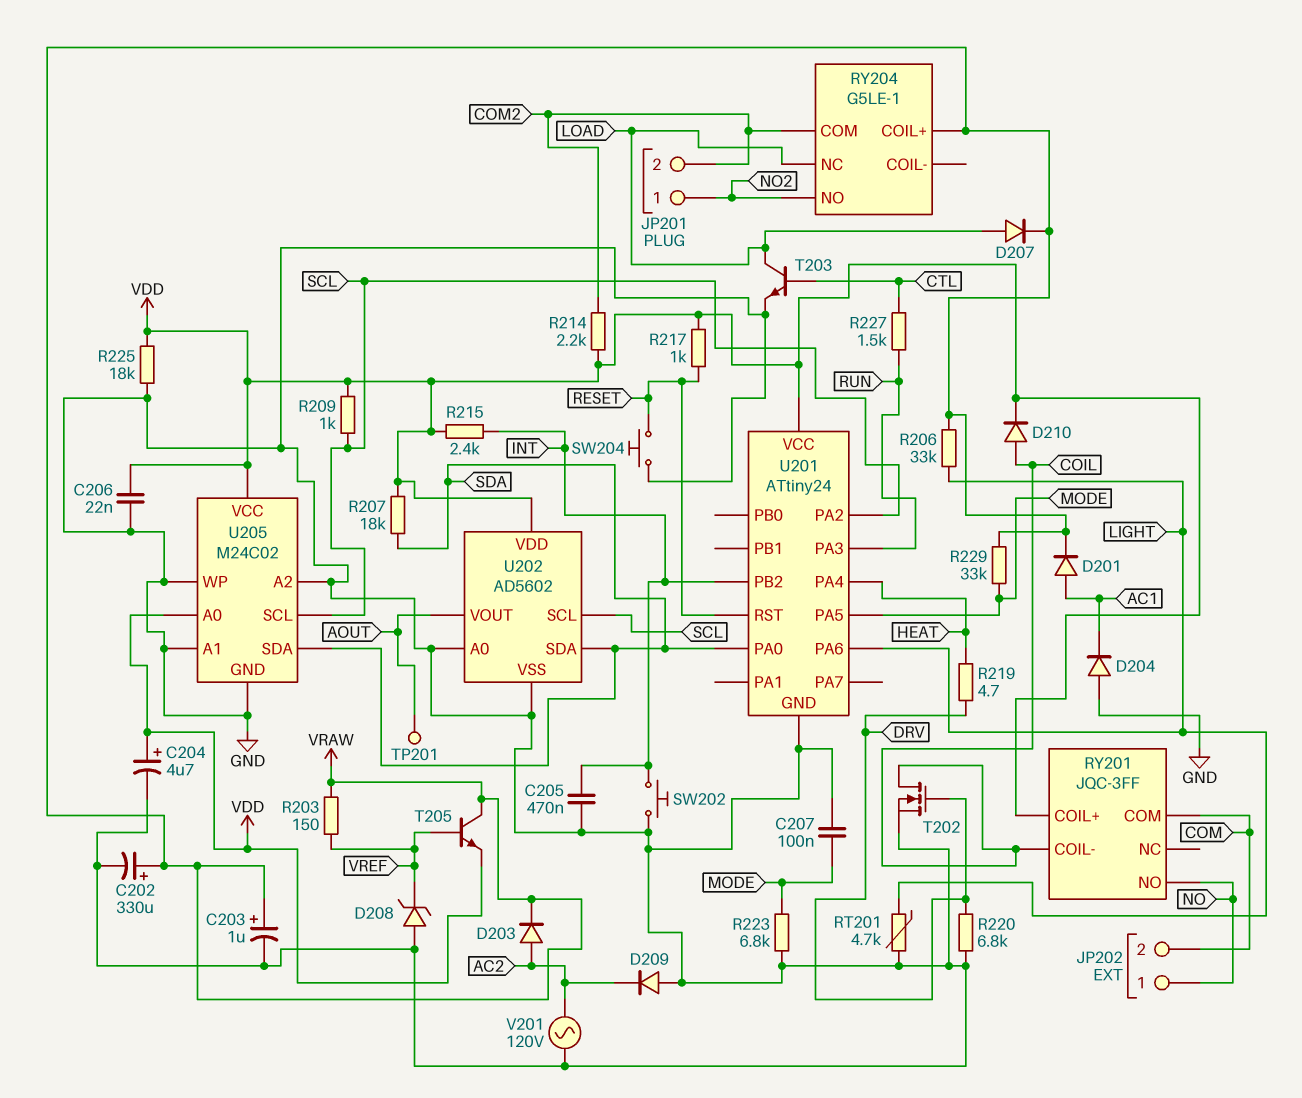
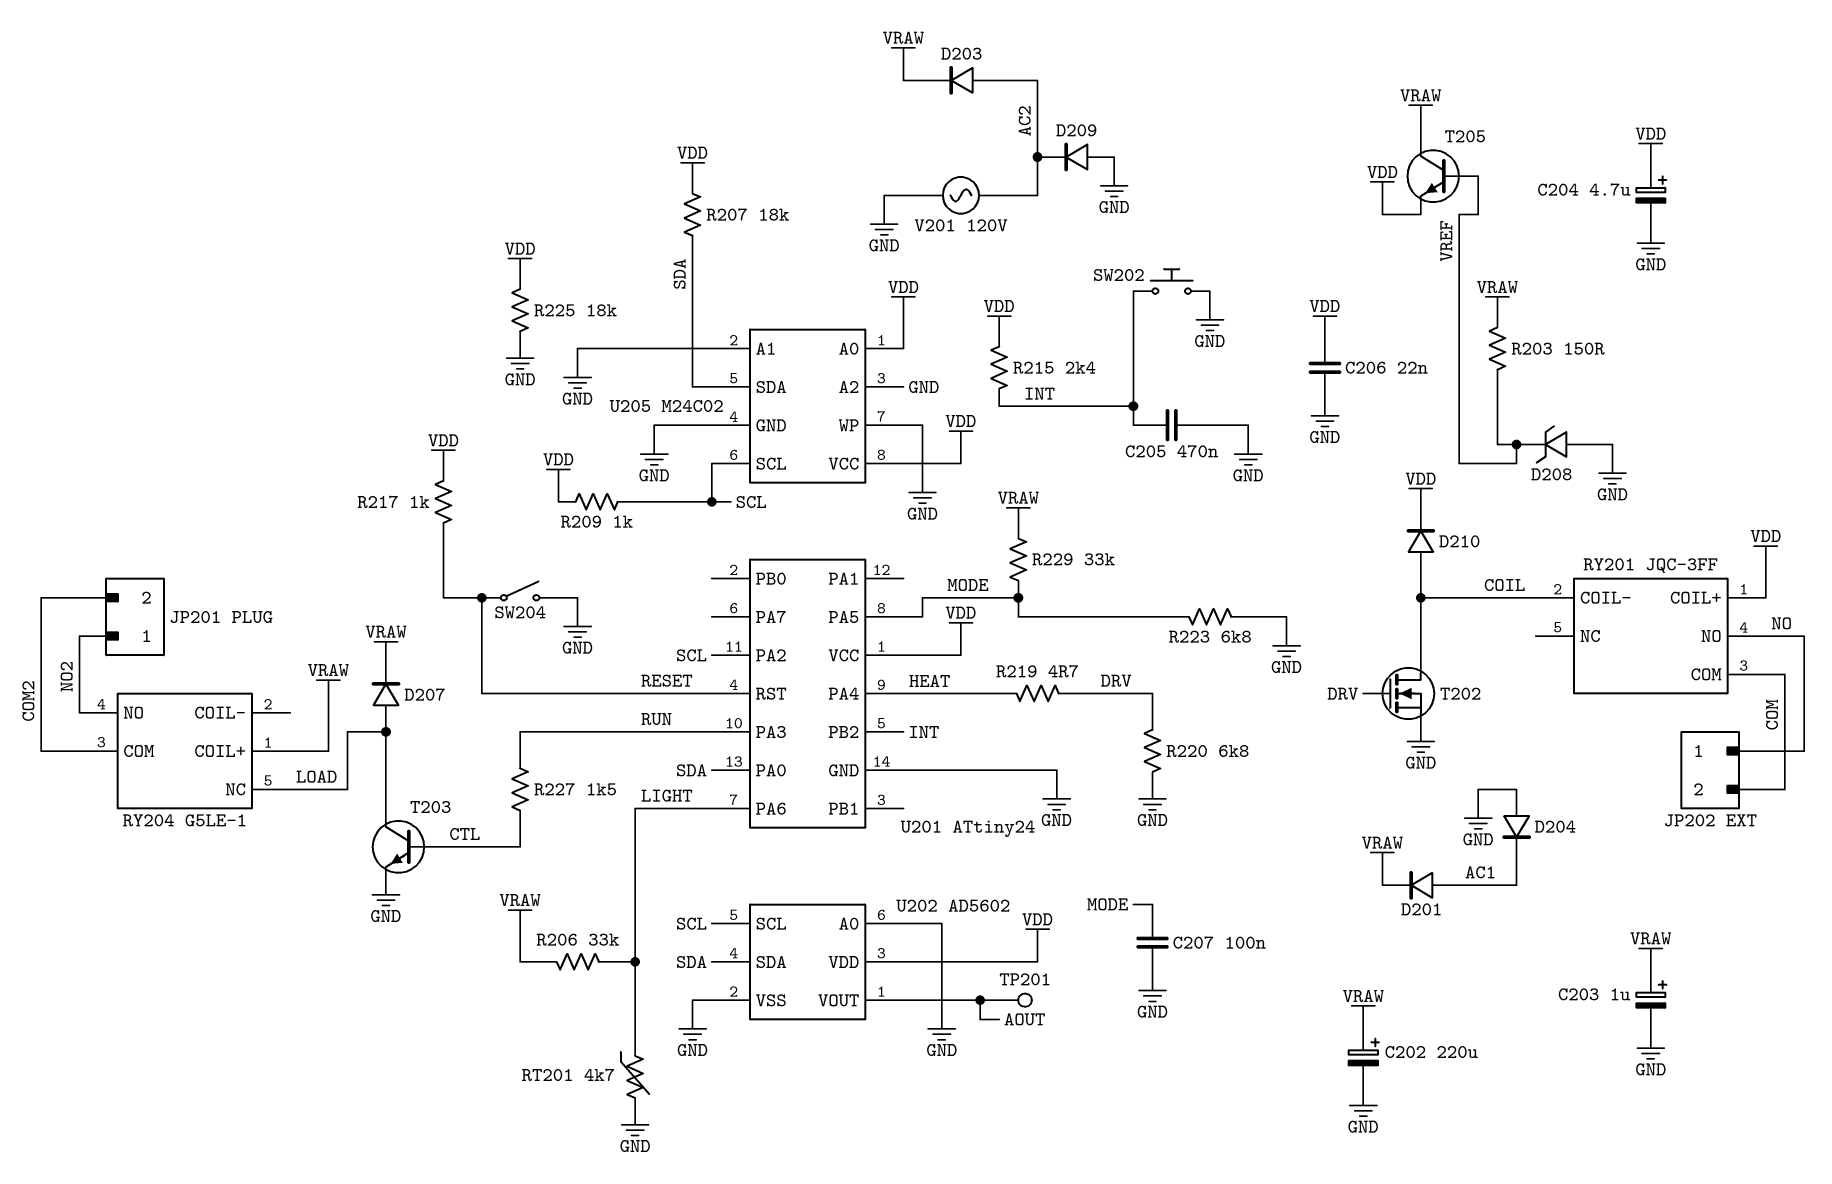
C202: 330uF (plus VRAW, minus GND) -> 220uF (plus VRAW, minus GND)
R214: 2.2k (COM2, VDD) -> none
SW204: button (GND, RESET) -> switch (GND, RESET)

